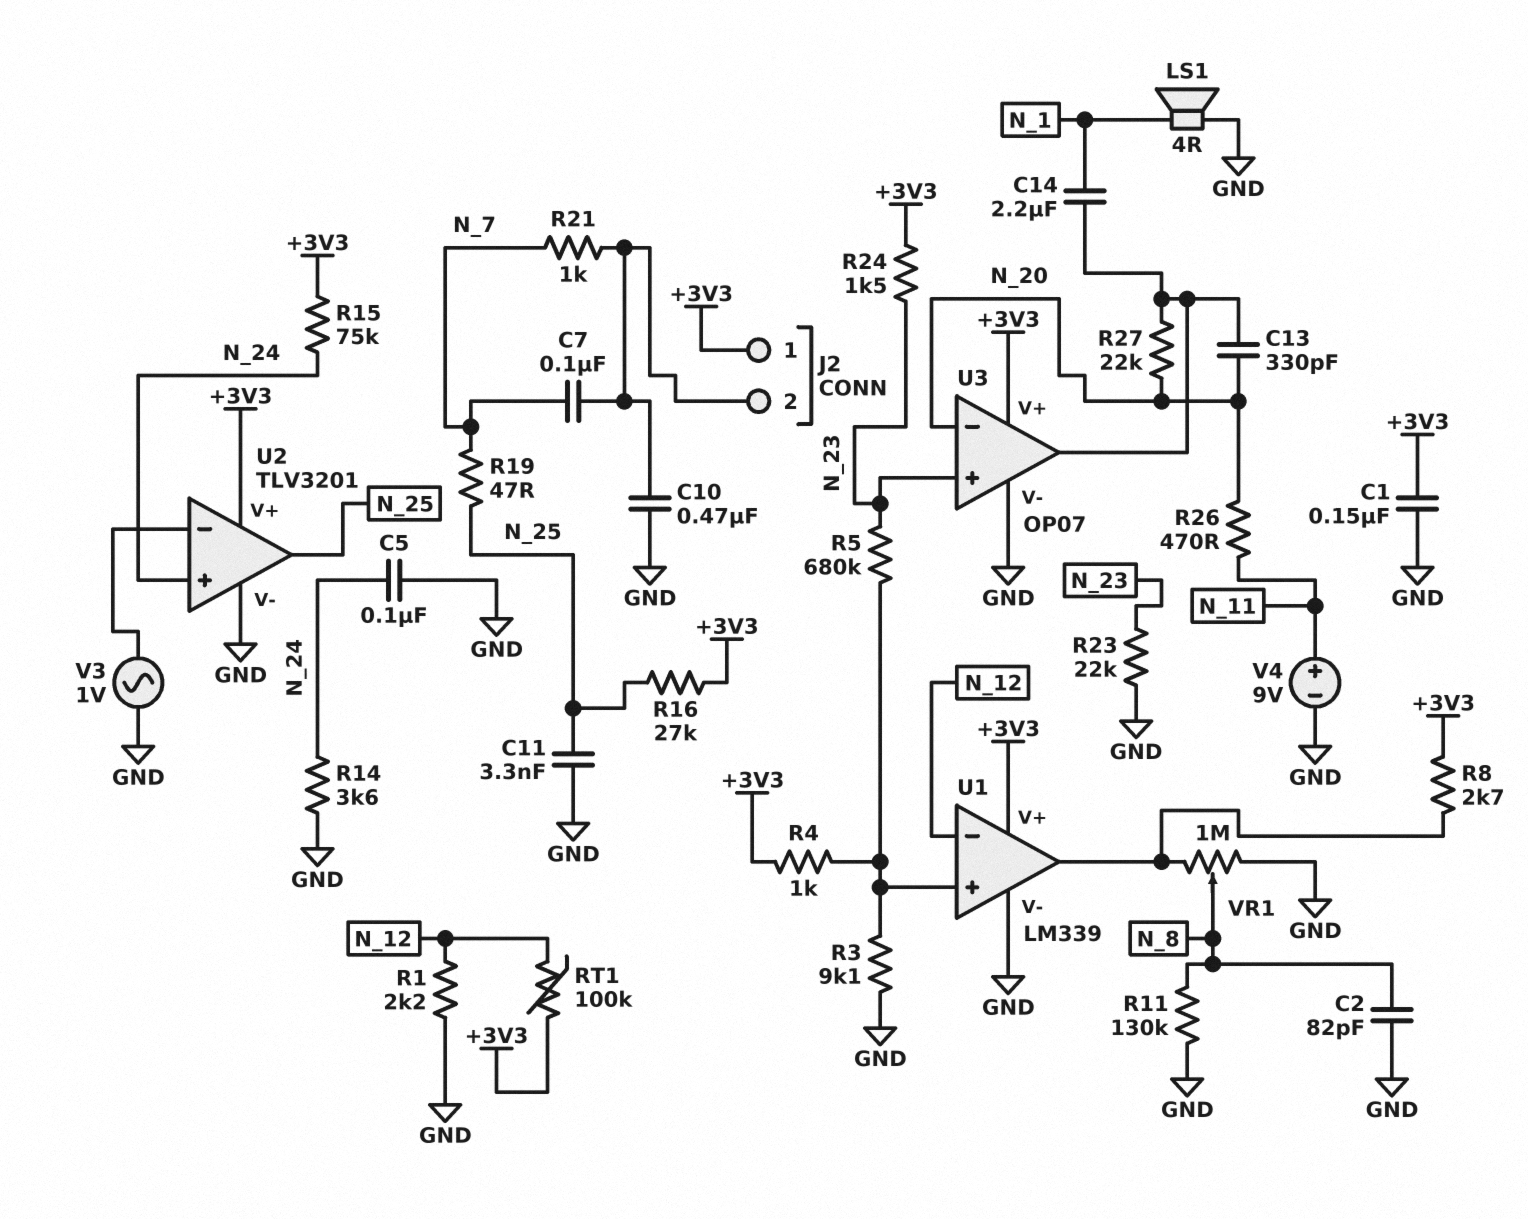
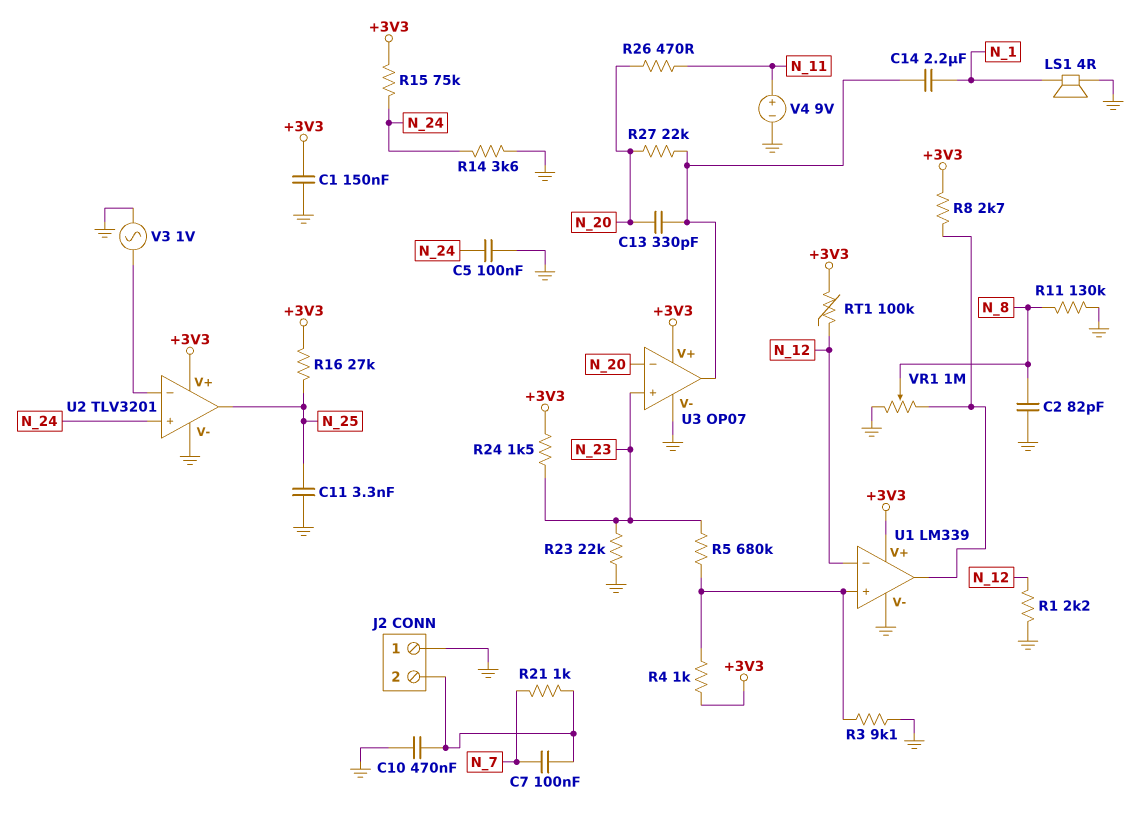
J2 pin 1: +3V3 -> GND
R19: 47 (N_7, N_25) -> none

